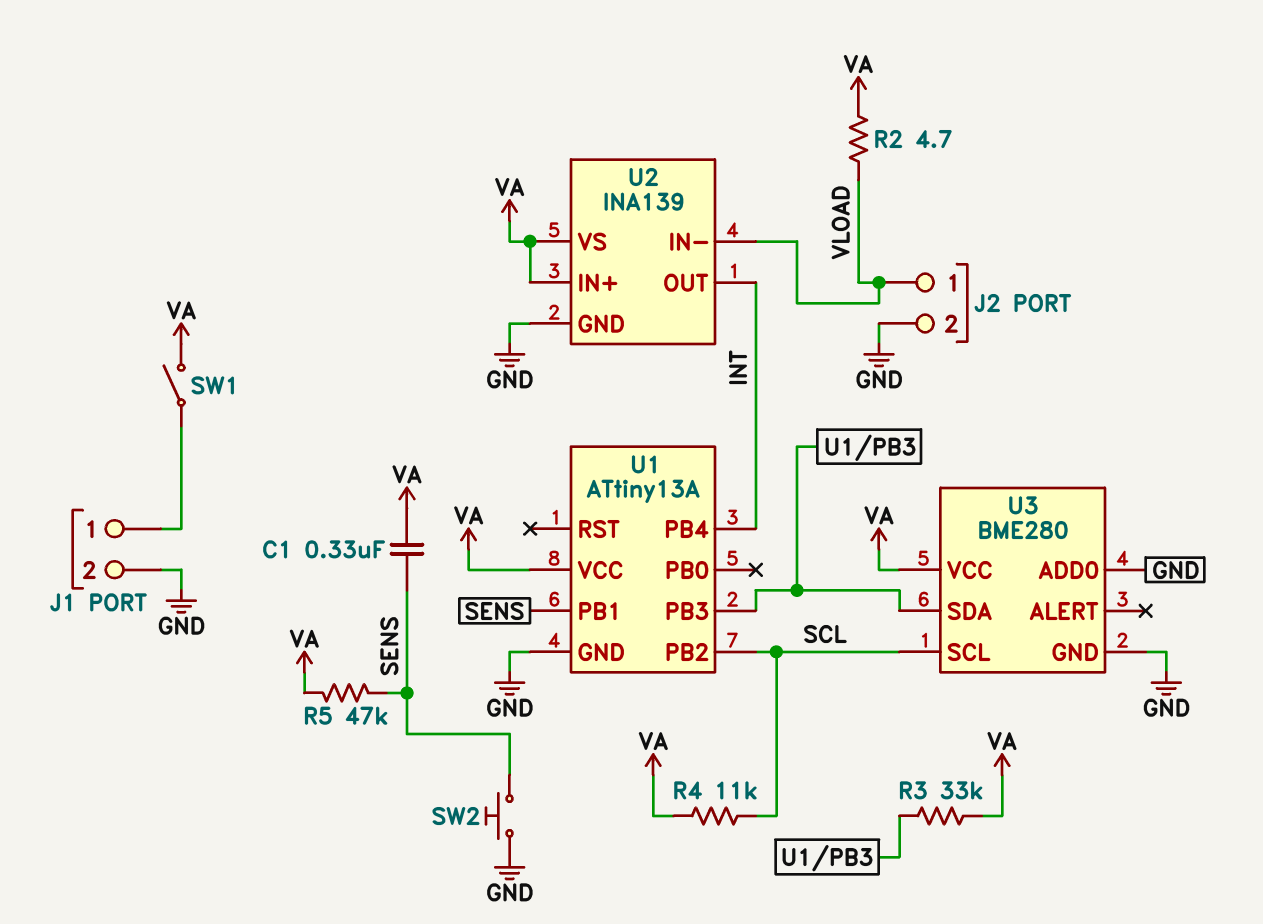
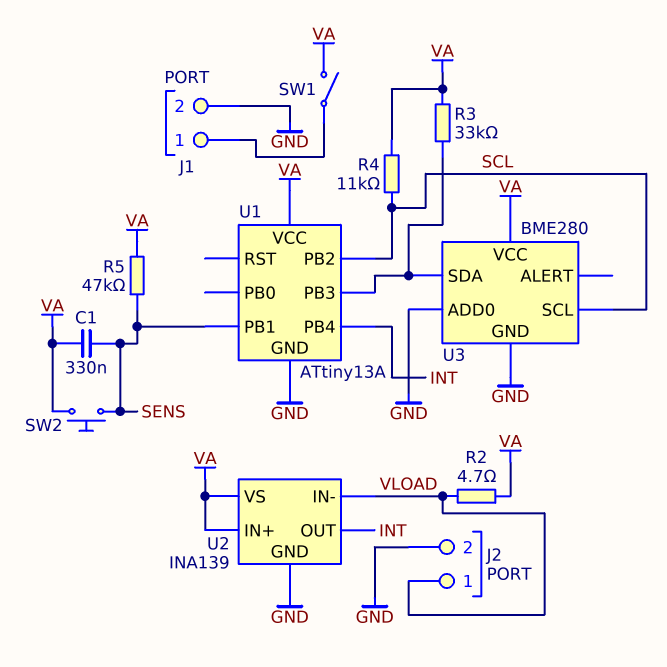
SW2: button (GND, SENS) -> button (SENS, VA)

